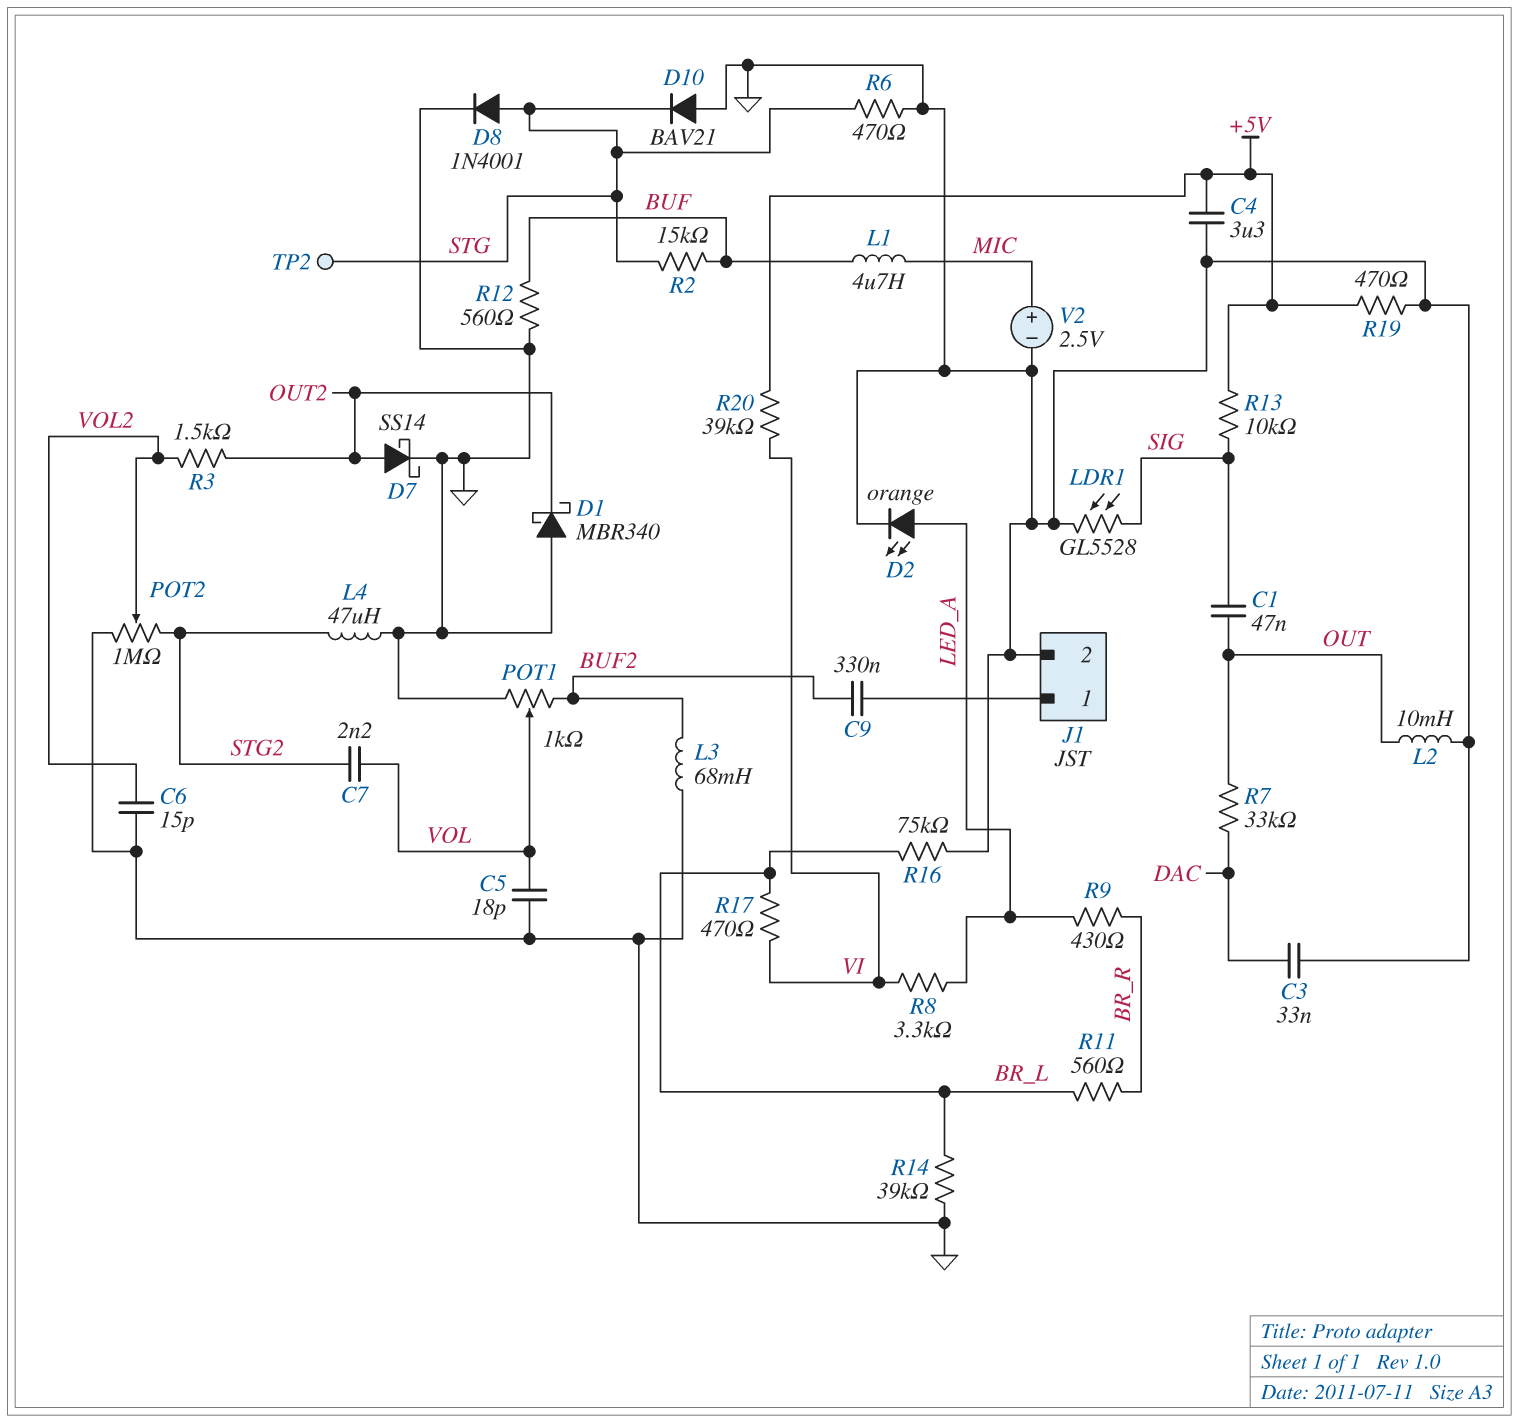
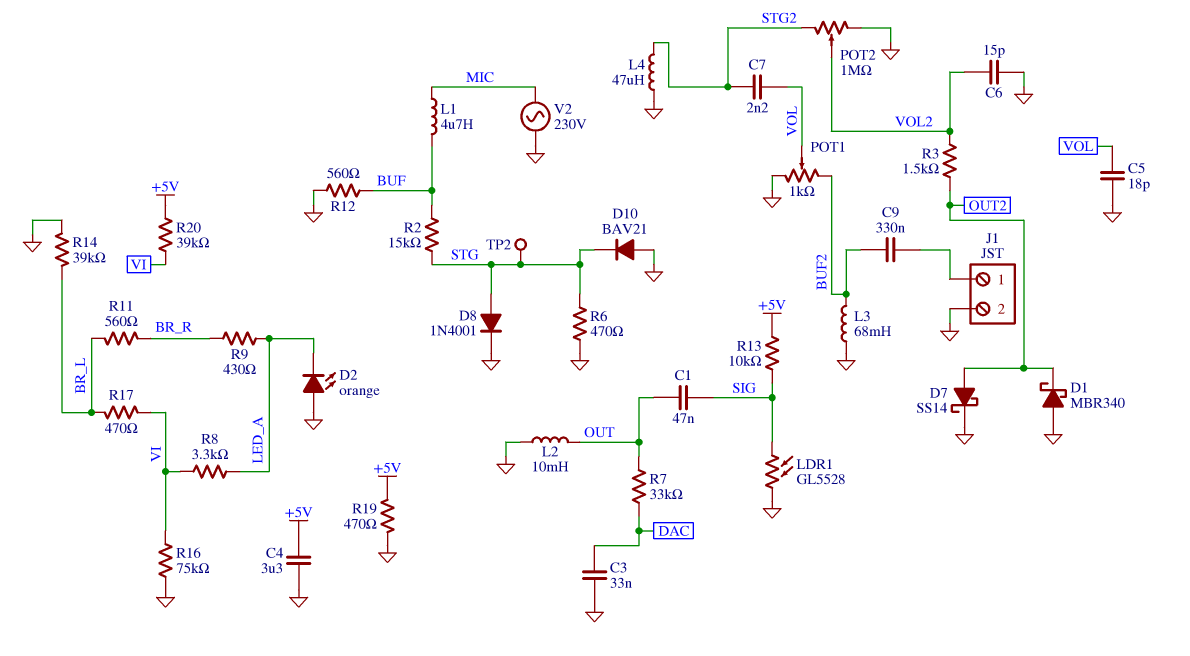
D2: LED orange (A LED_A, K GND) -> LED orange (A GND, K LED_A)
R16: 75k (BR_L, GND) -> 75k (GND, VI)
V2: 2.5V (plus MIC, minus GND) -> AC 230V (GND, MIC)

